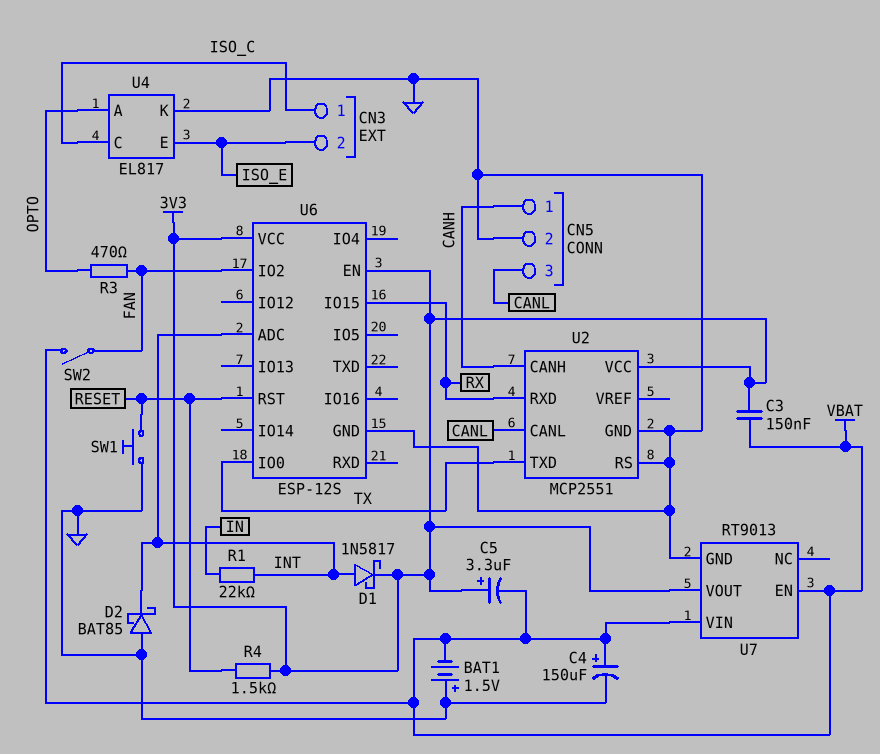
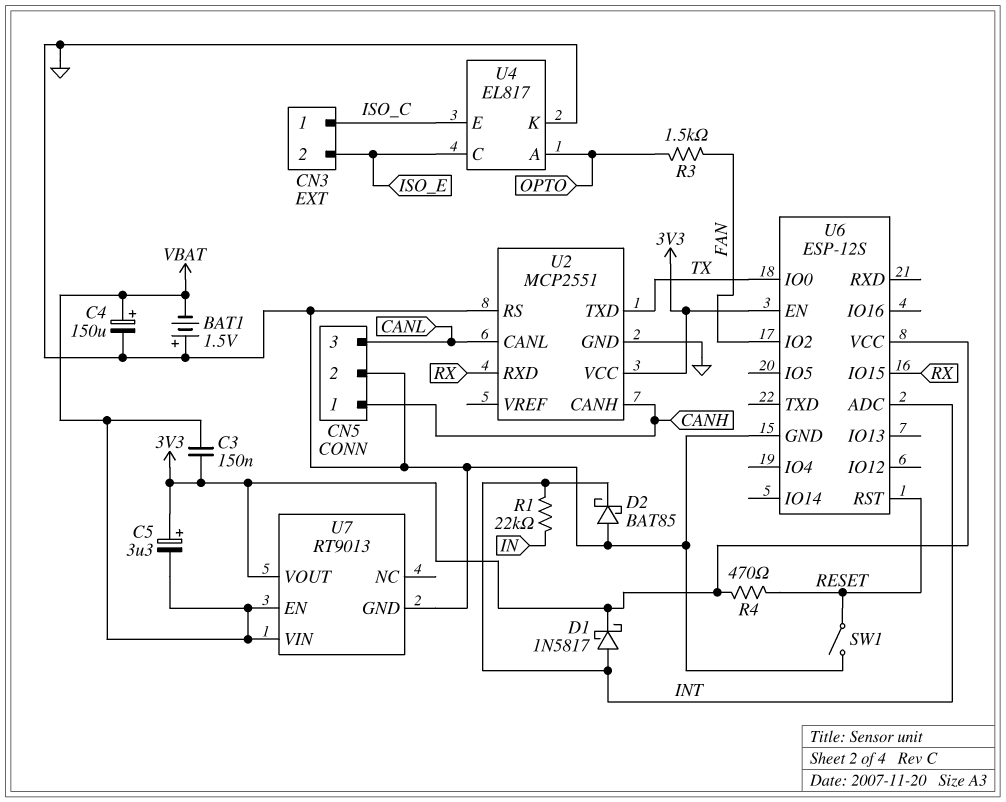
R3: 470 (FAN, OPTO) -> 1.5k (FAN, OPTO)
R4: 1.5k (3V3, RESET) -> 470 (3V3, RESET)
SW1: button (GND, RESET) -> switch (GND, RESET)
SW2: switch (FAN, VBAT) -> none
U4 pin C: ISO_C -> ISO_E
U4 pin E: ISO_E -> ISO_C

